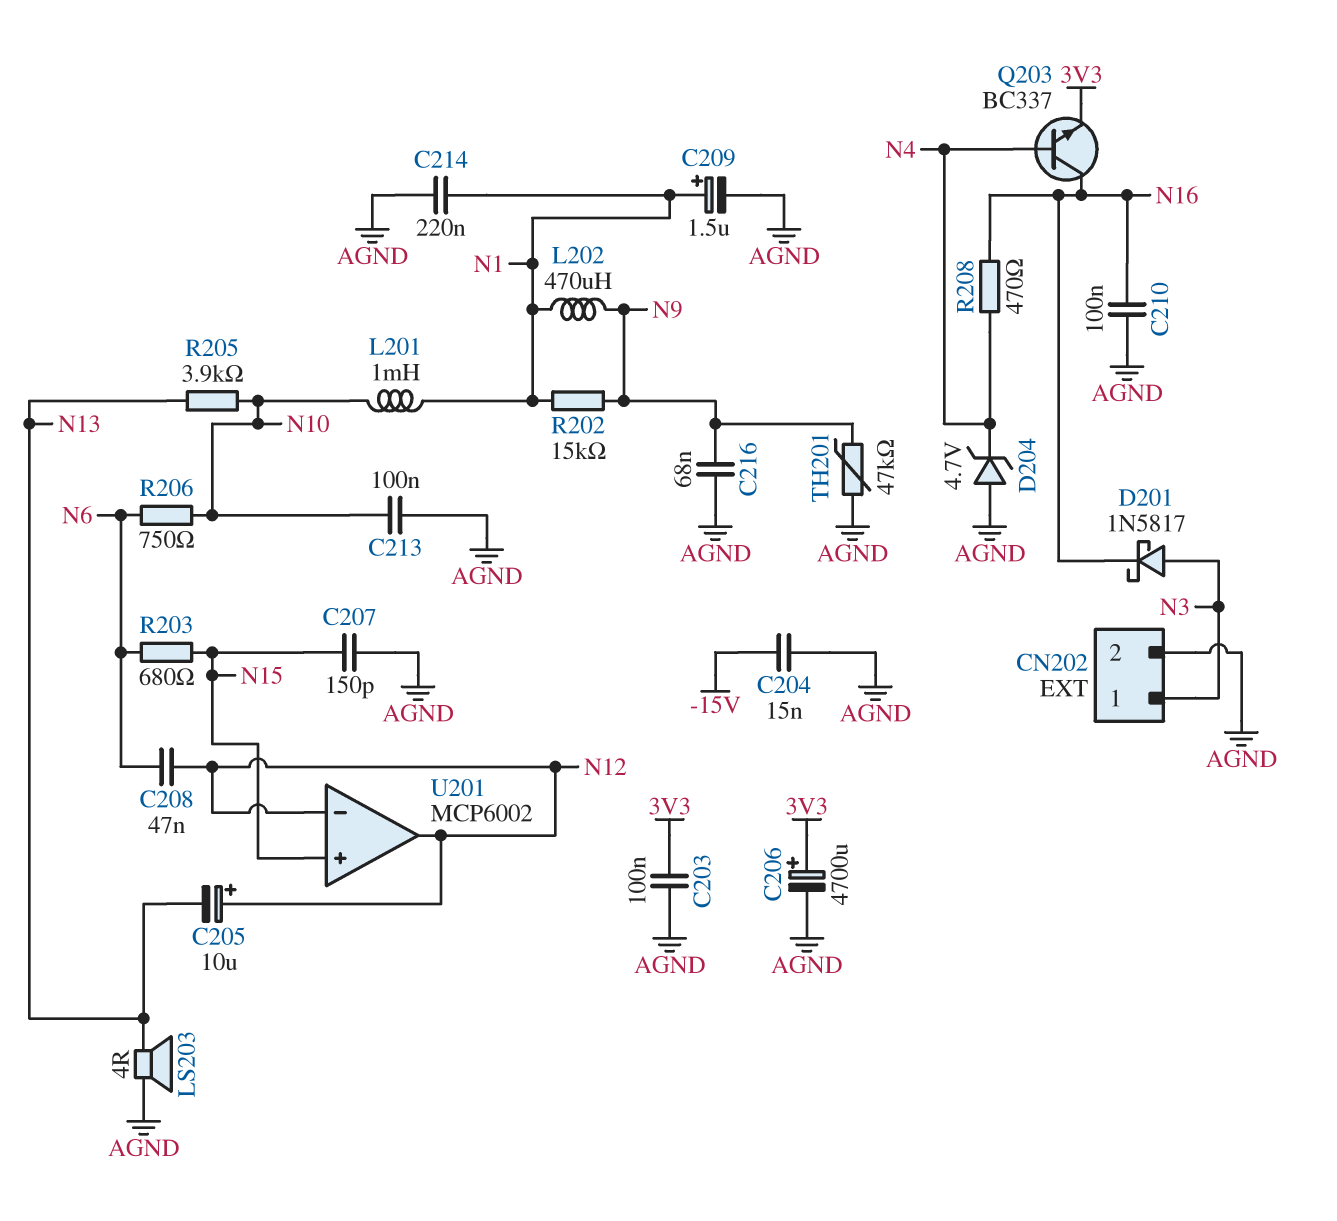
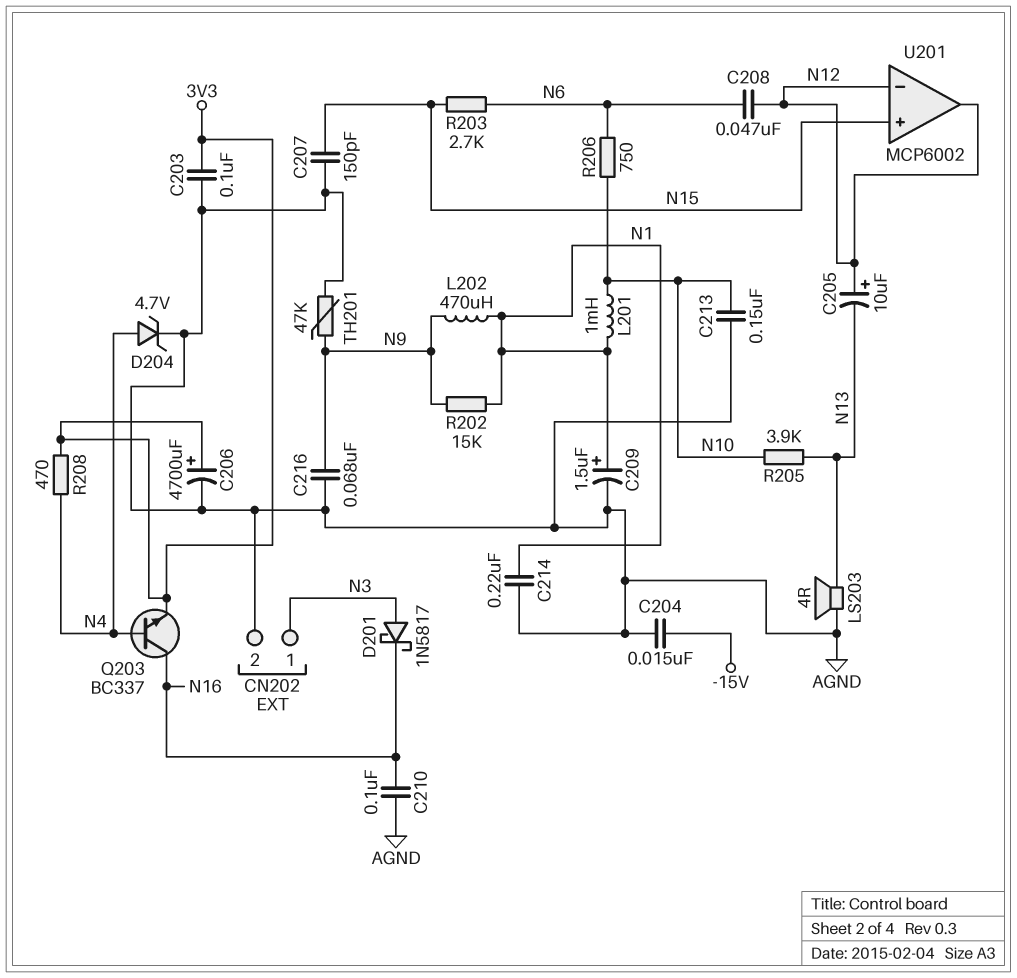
C213: 100nF (AGND, N10) -> 150nF (AGND, N10)
D204: zener 4.7V (A AGND, K N4) -> zener 4.7V (A N4, K AGND)
R203: 680 (N6, N15) -> 2.7k (N6, N15)
R208: 470 (N4, N16) -> 470 (3V3, N4)

